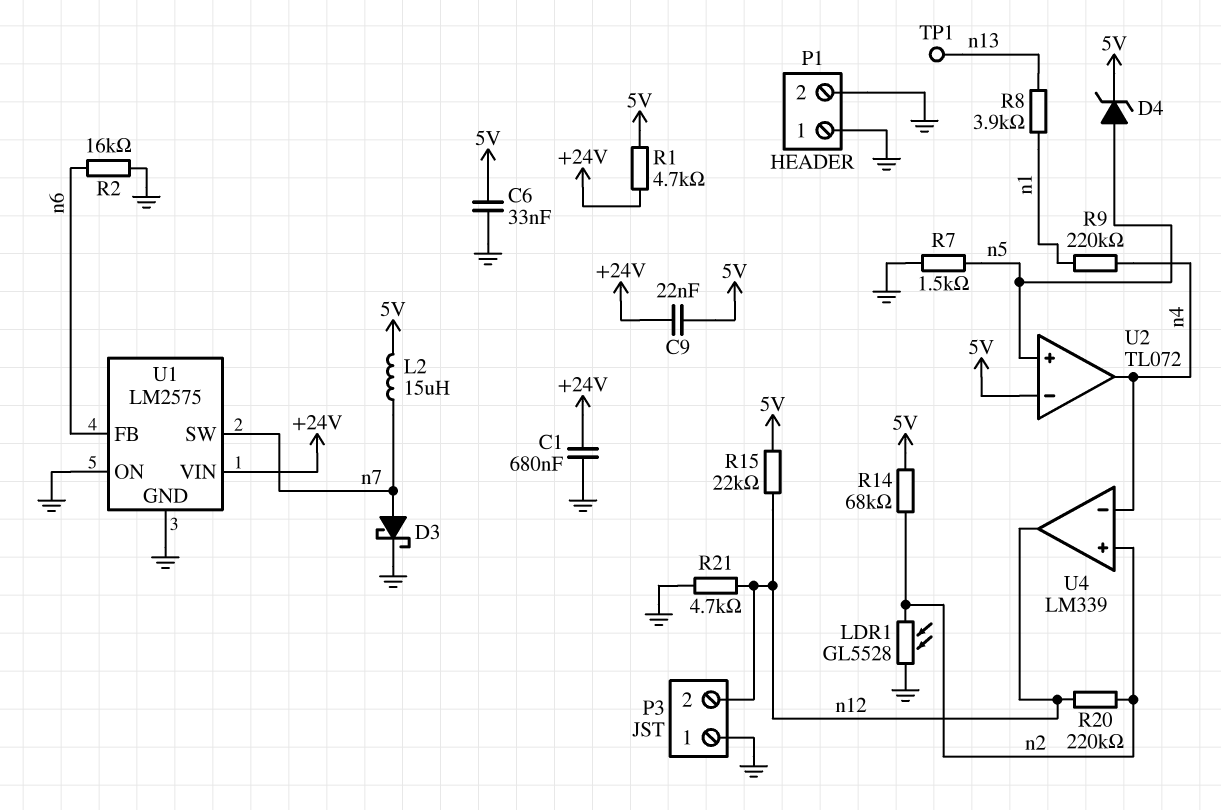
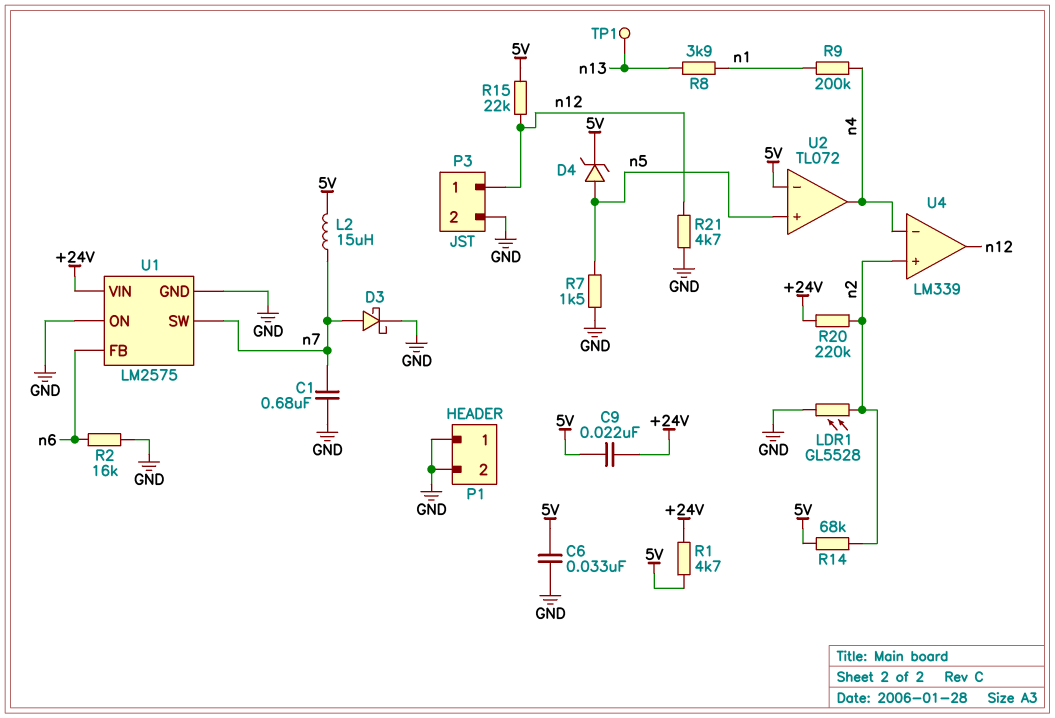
C1: 680nF (+24V, GND) -> 680nF (GND, n7)
P3 pin 1: GND -> n12
P3 pin 2: n12 -> GND
R9: 220k (n1, n4) -> 200k (n1, n4)
R20: 220k (n2, n12) -> 220k (+24V, n2)

